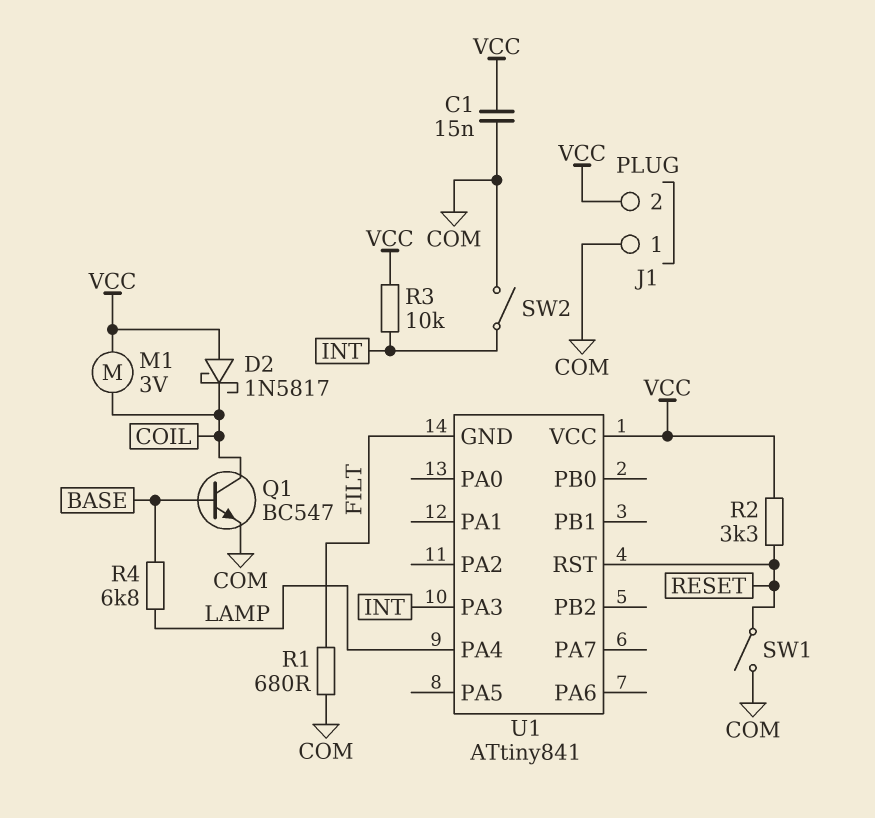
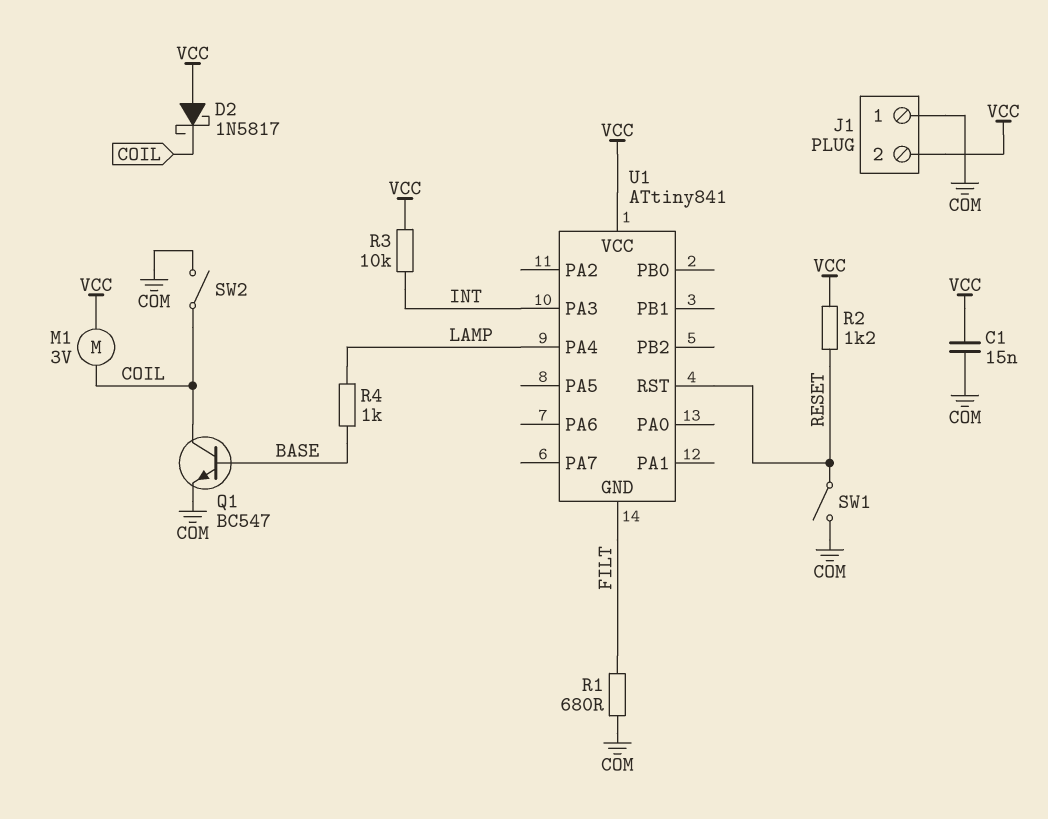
R2: 3.3k (RESET, VCC) -> 1.2k (RESET, VCC)
R4: 6.8k (BASE, LAMP) -> 1k (BASE, LAMP)
SW2: switch (COM, INT) -> switch (COIL, COM)

